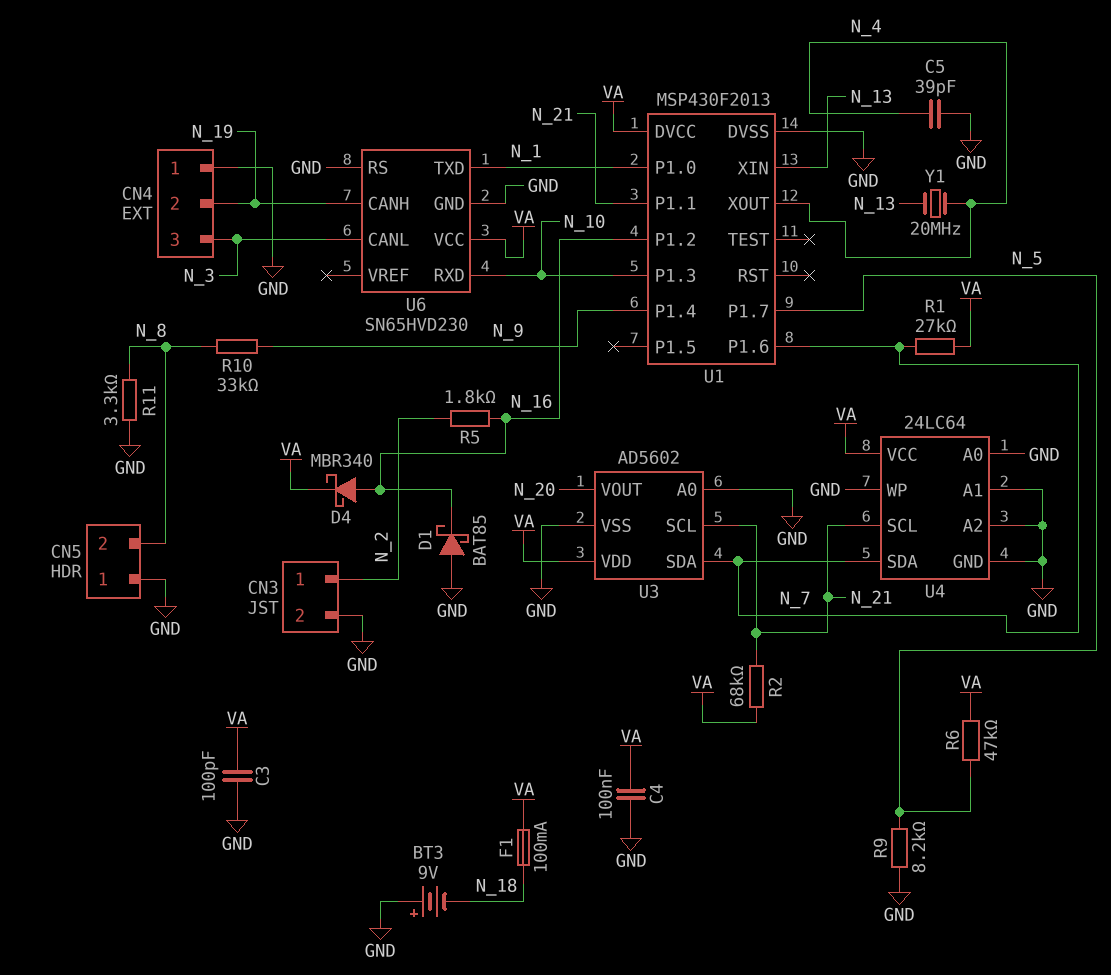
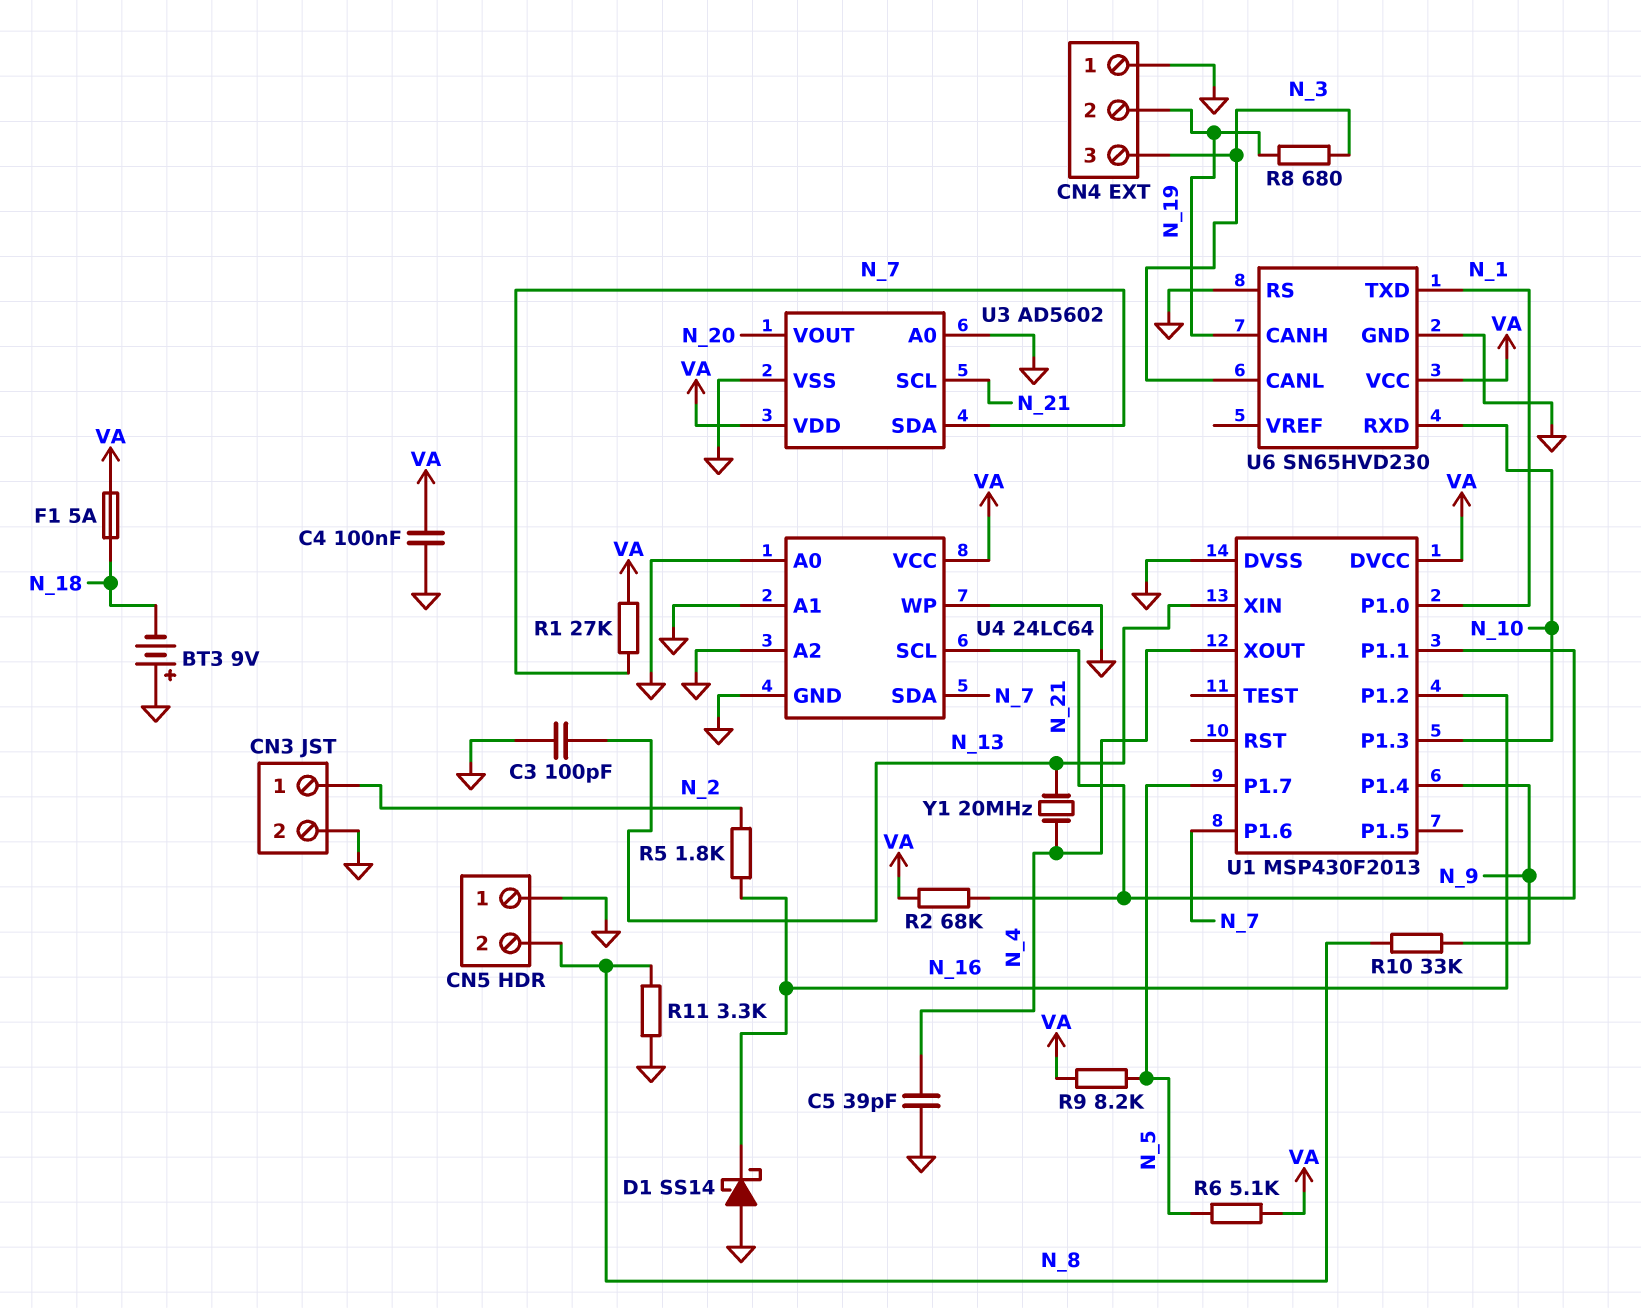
C3: 100pF (GND, VA) -> 100pF (GND, N_13)
D1: schottky BAT85 (A GND, K N_16) -> schottky SS14 (A GND, K N_16)
D4: schottky MBR340 (A N_16, K VA) -> none
F1: 100mA (N_18, VA) -> 5A (N_18, VA)
R6: 47k (N_5, VA) -> 5.1k (N_5, VA)
R8: none -> 680 (N_3, N_19)
R9: 8.2k (GND, N_5) -> 8.2k (N_5, VA)

